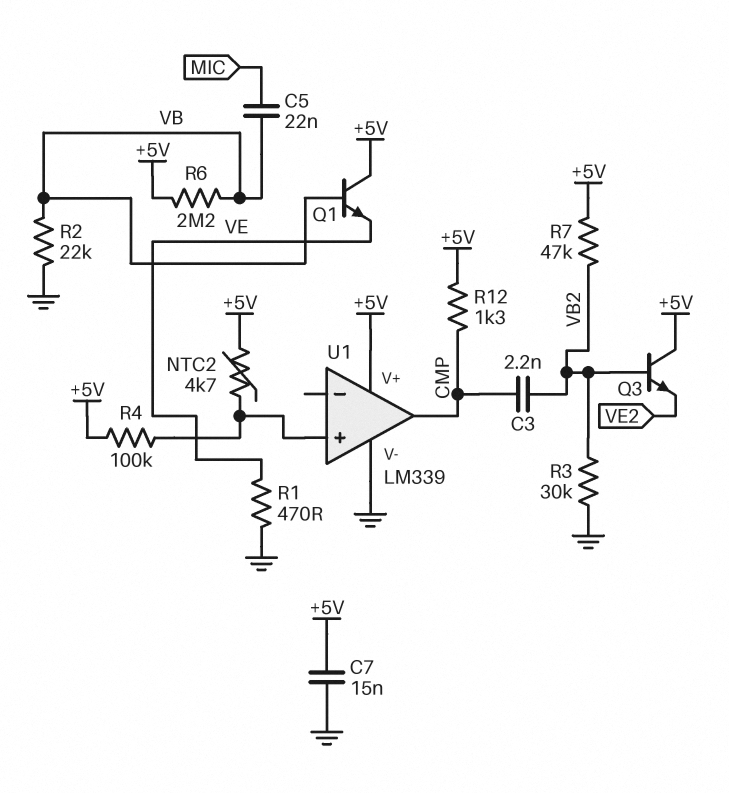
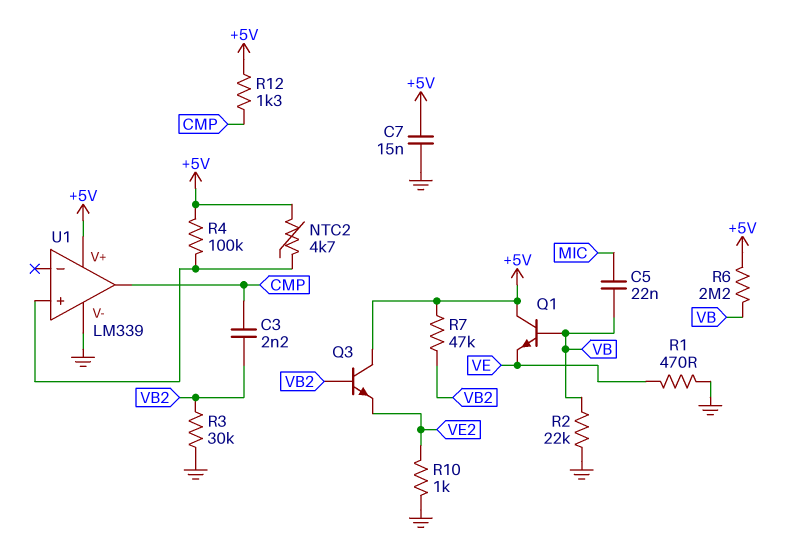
R10: none -> 1k (GND, VE2)

